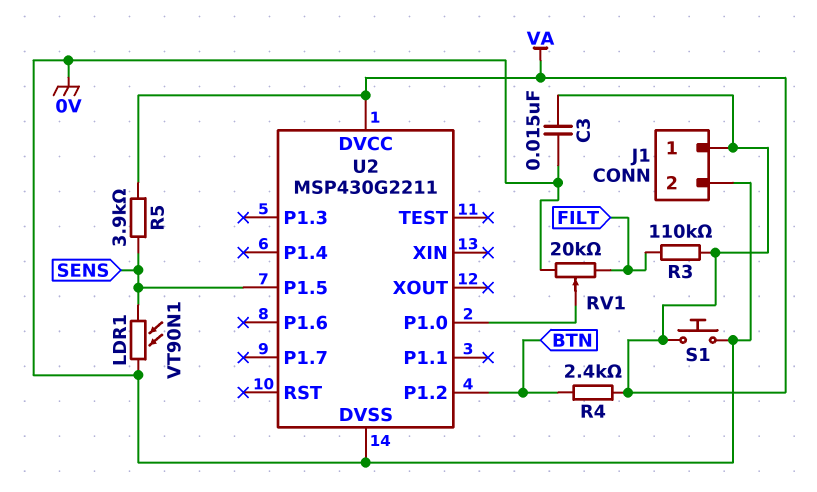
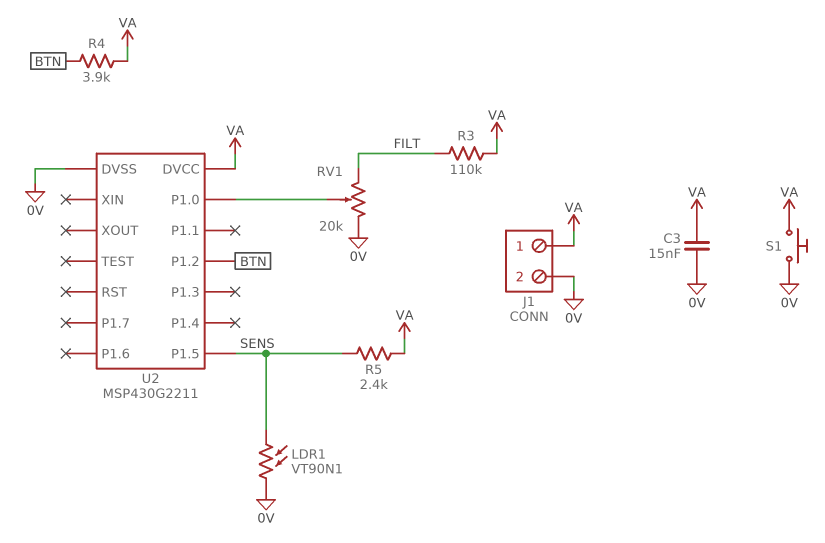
R4: 2.4k (BTN, VA) -> 3.9k (BTN, VA)
R5: 3.9k (SENS, VA) -> 2.4k (SENS, VA)

